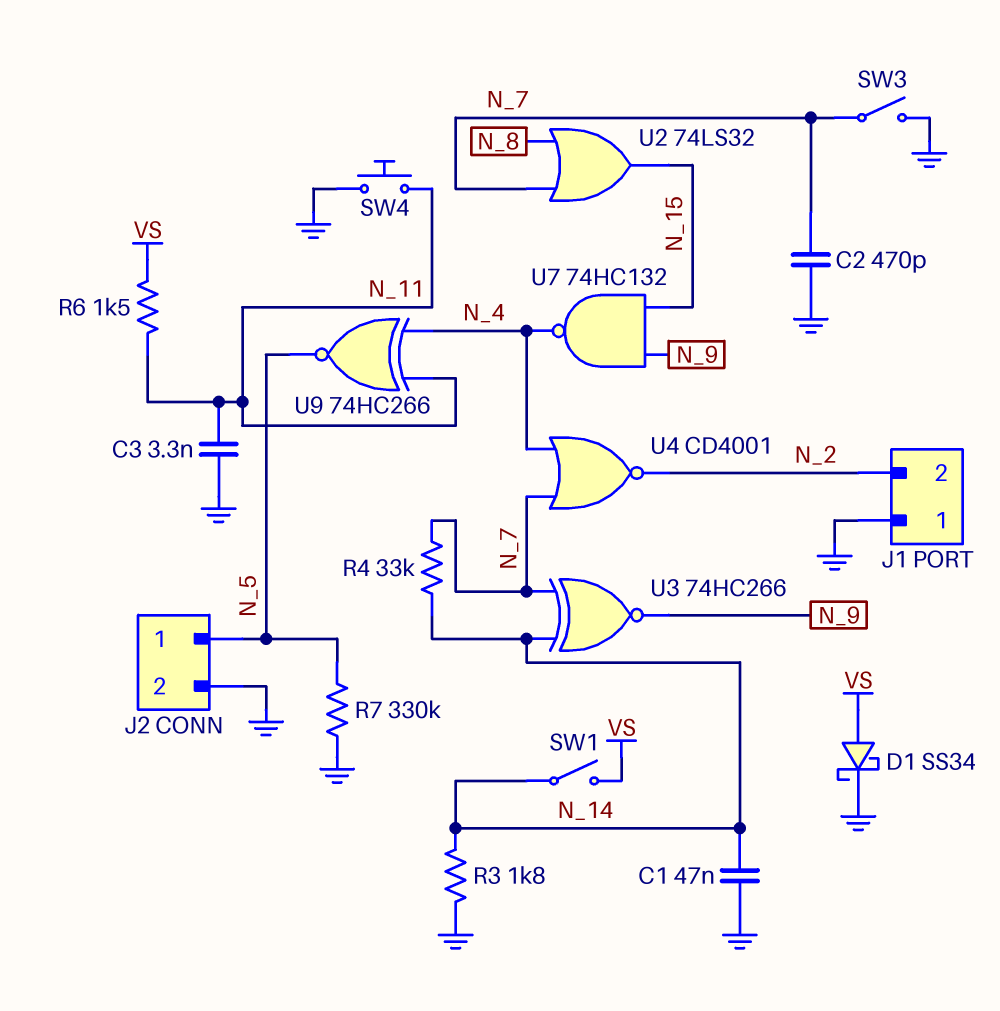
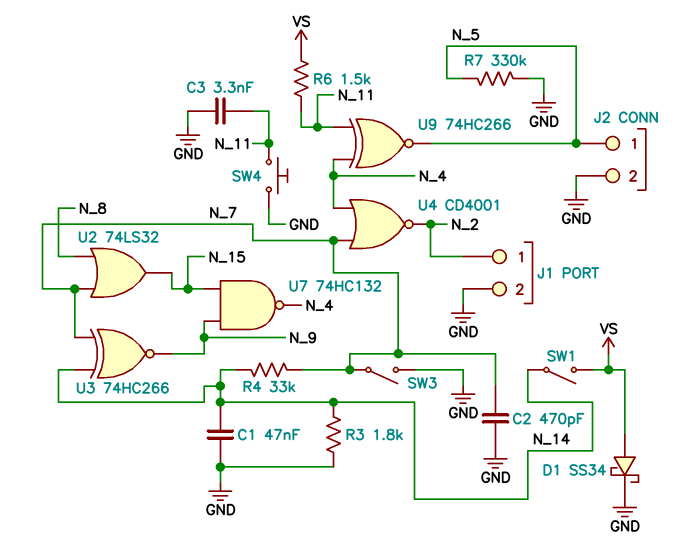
J1 pin 1: GND -> N_2
J1 pin 2: N_2 -> GND

